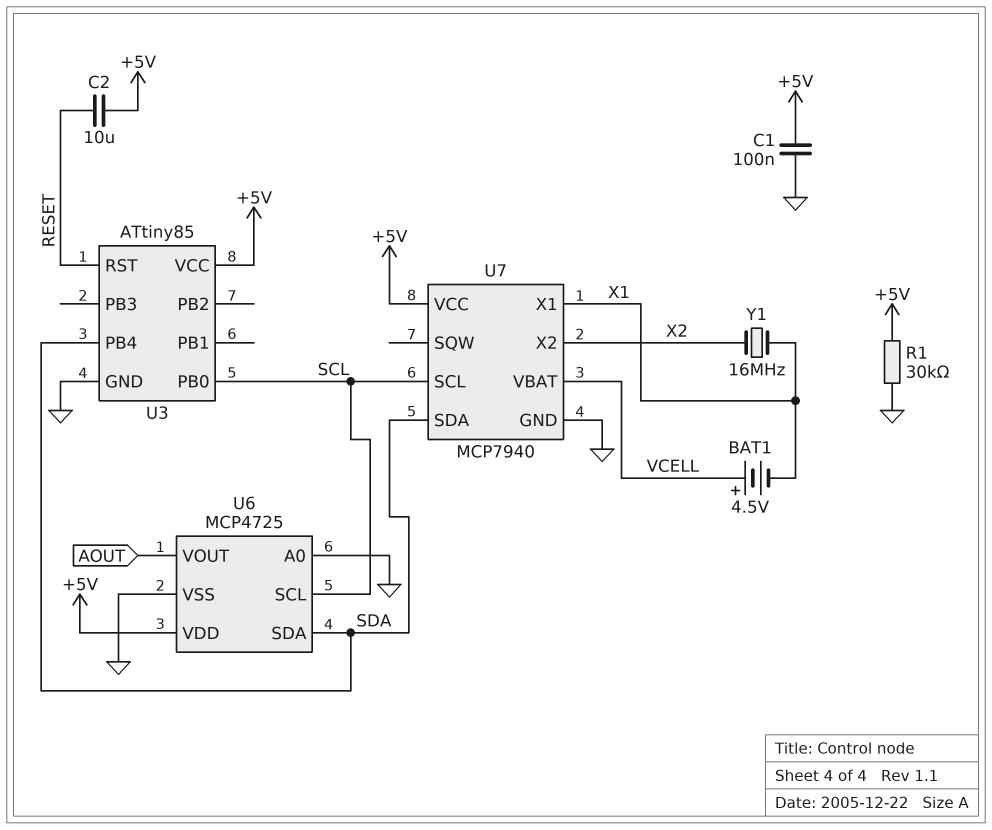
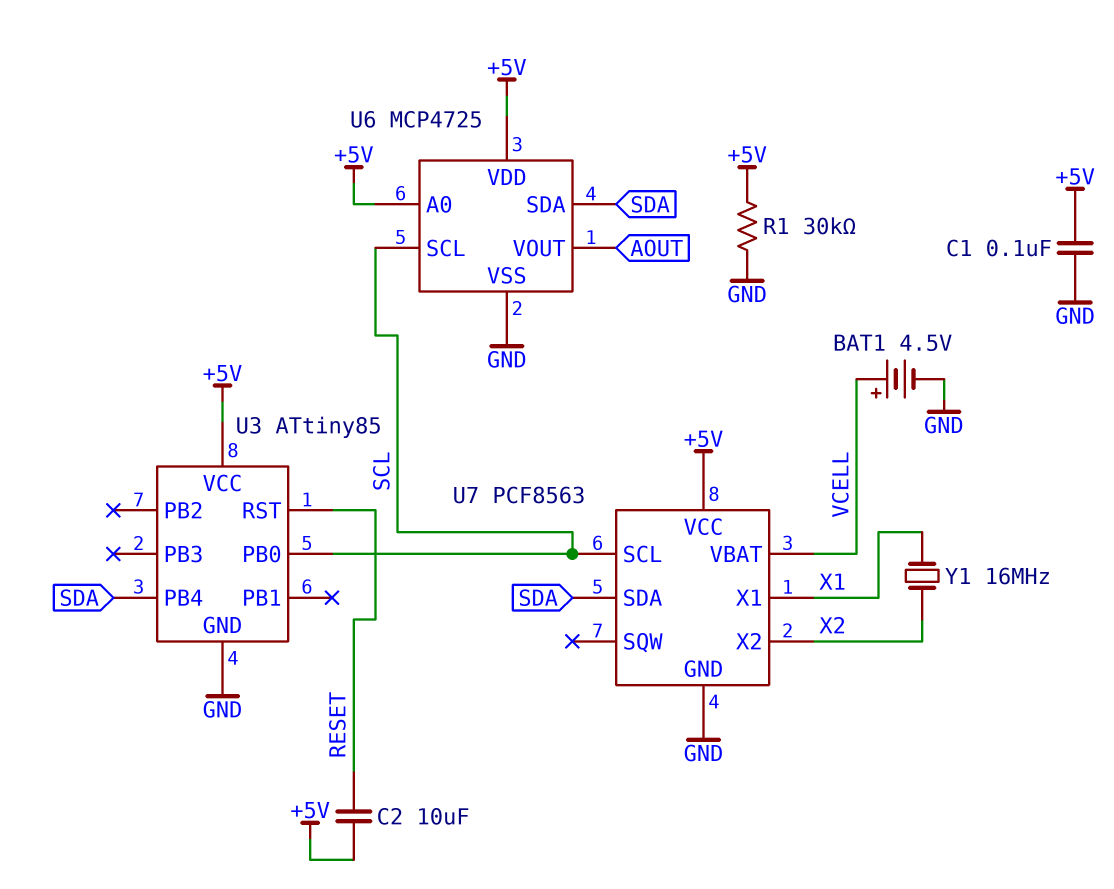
BAT1: 4.5V (plus VCELL, minus X1) -> 4.5V (plus VCELL, minus GND)
U6 pin A0: GND -> +5V
U7: MCP7940 -> PCF8563

